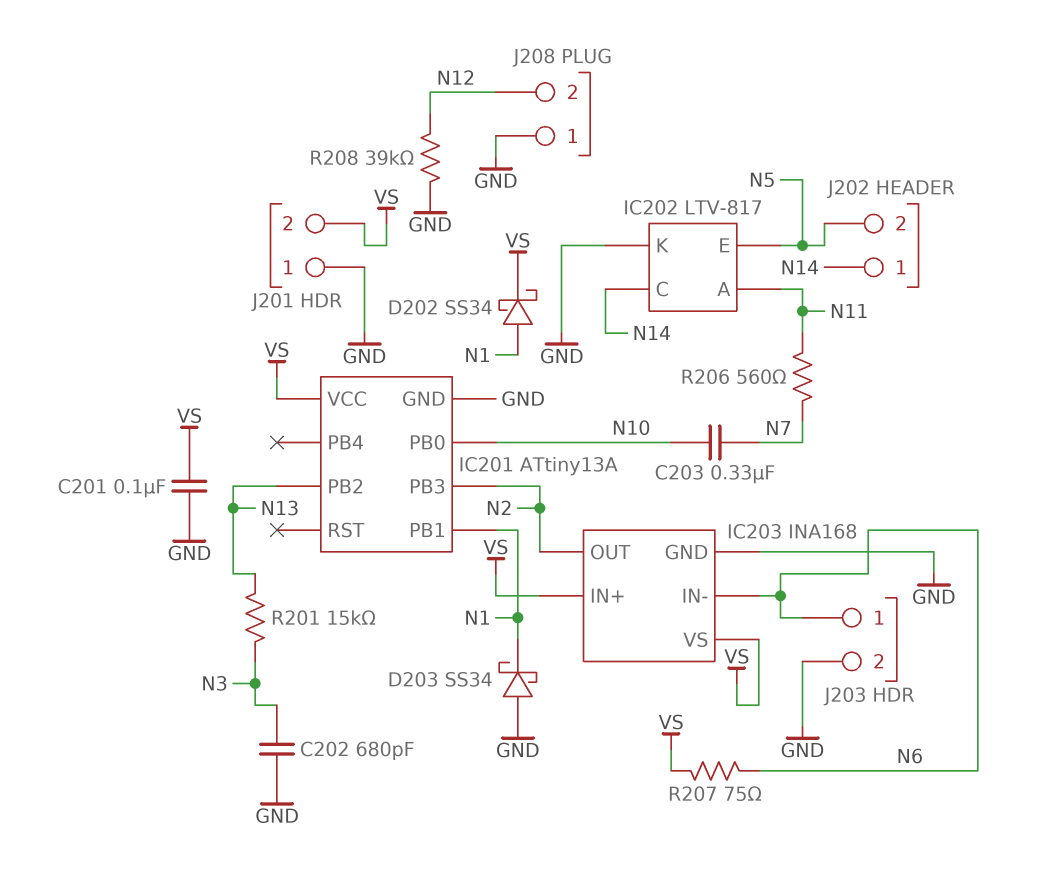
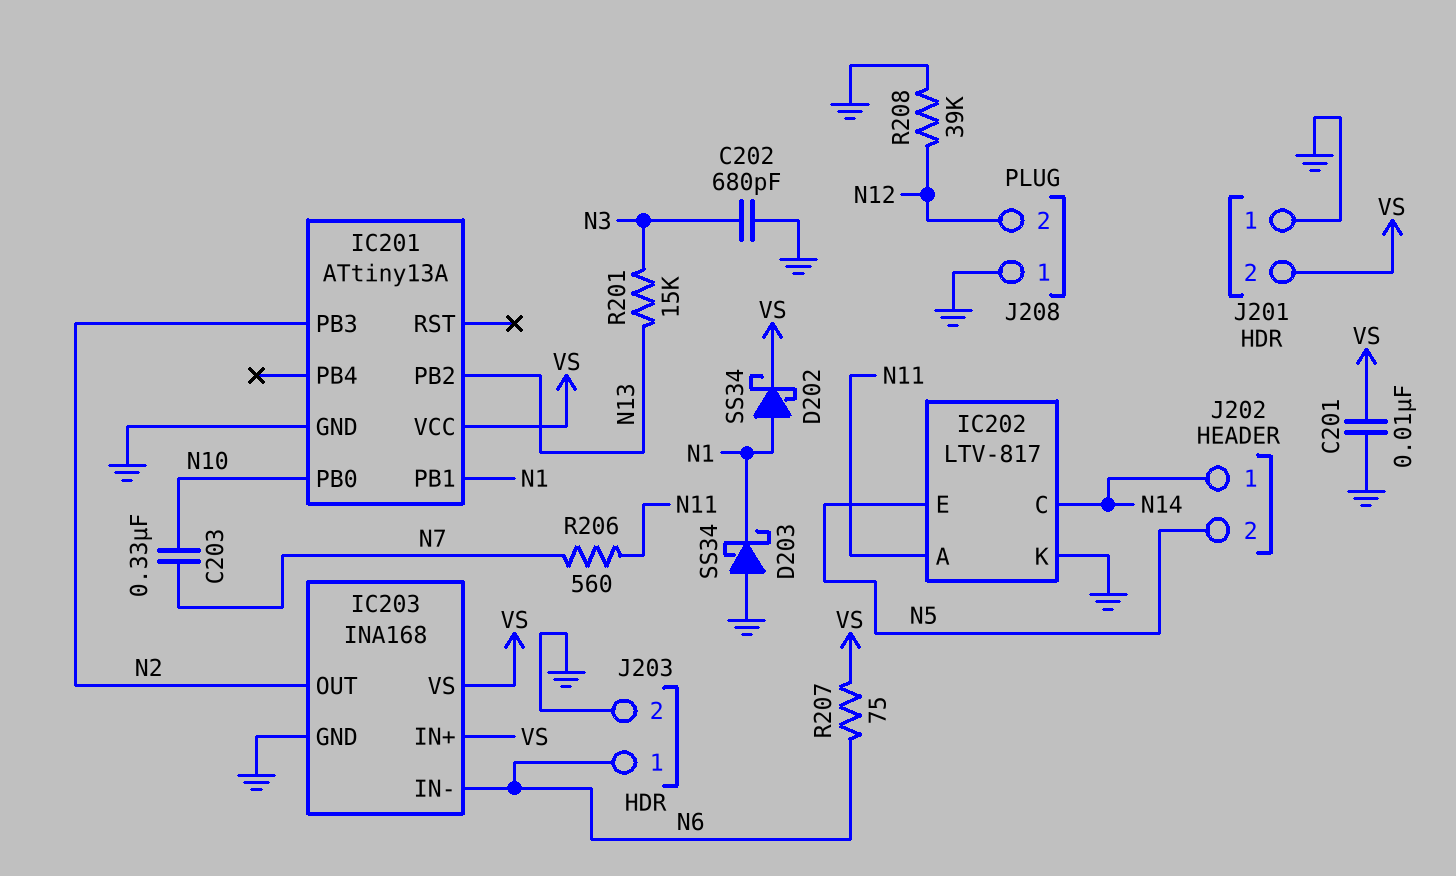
C201: 100nF (GND, VS) -> 10nF (GND, VS)

